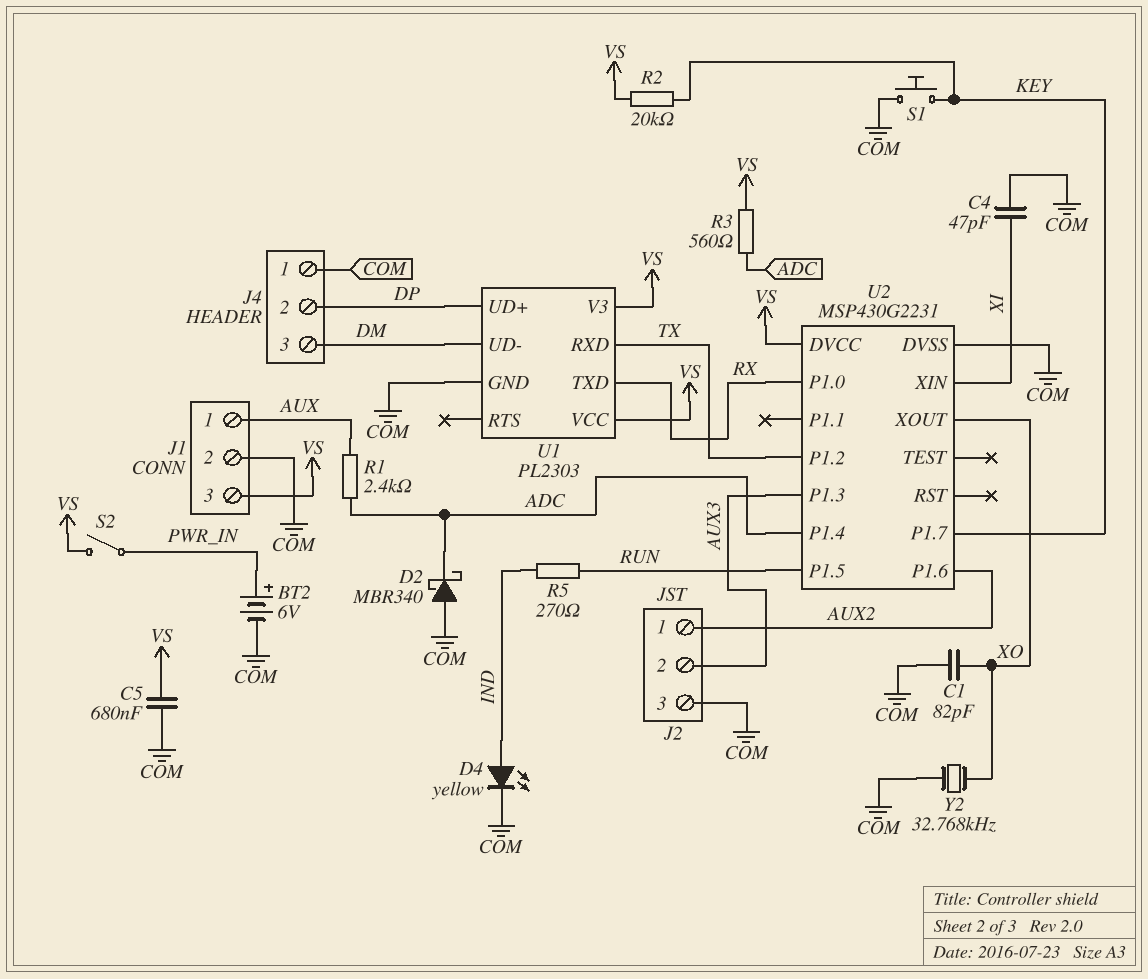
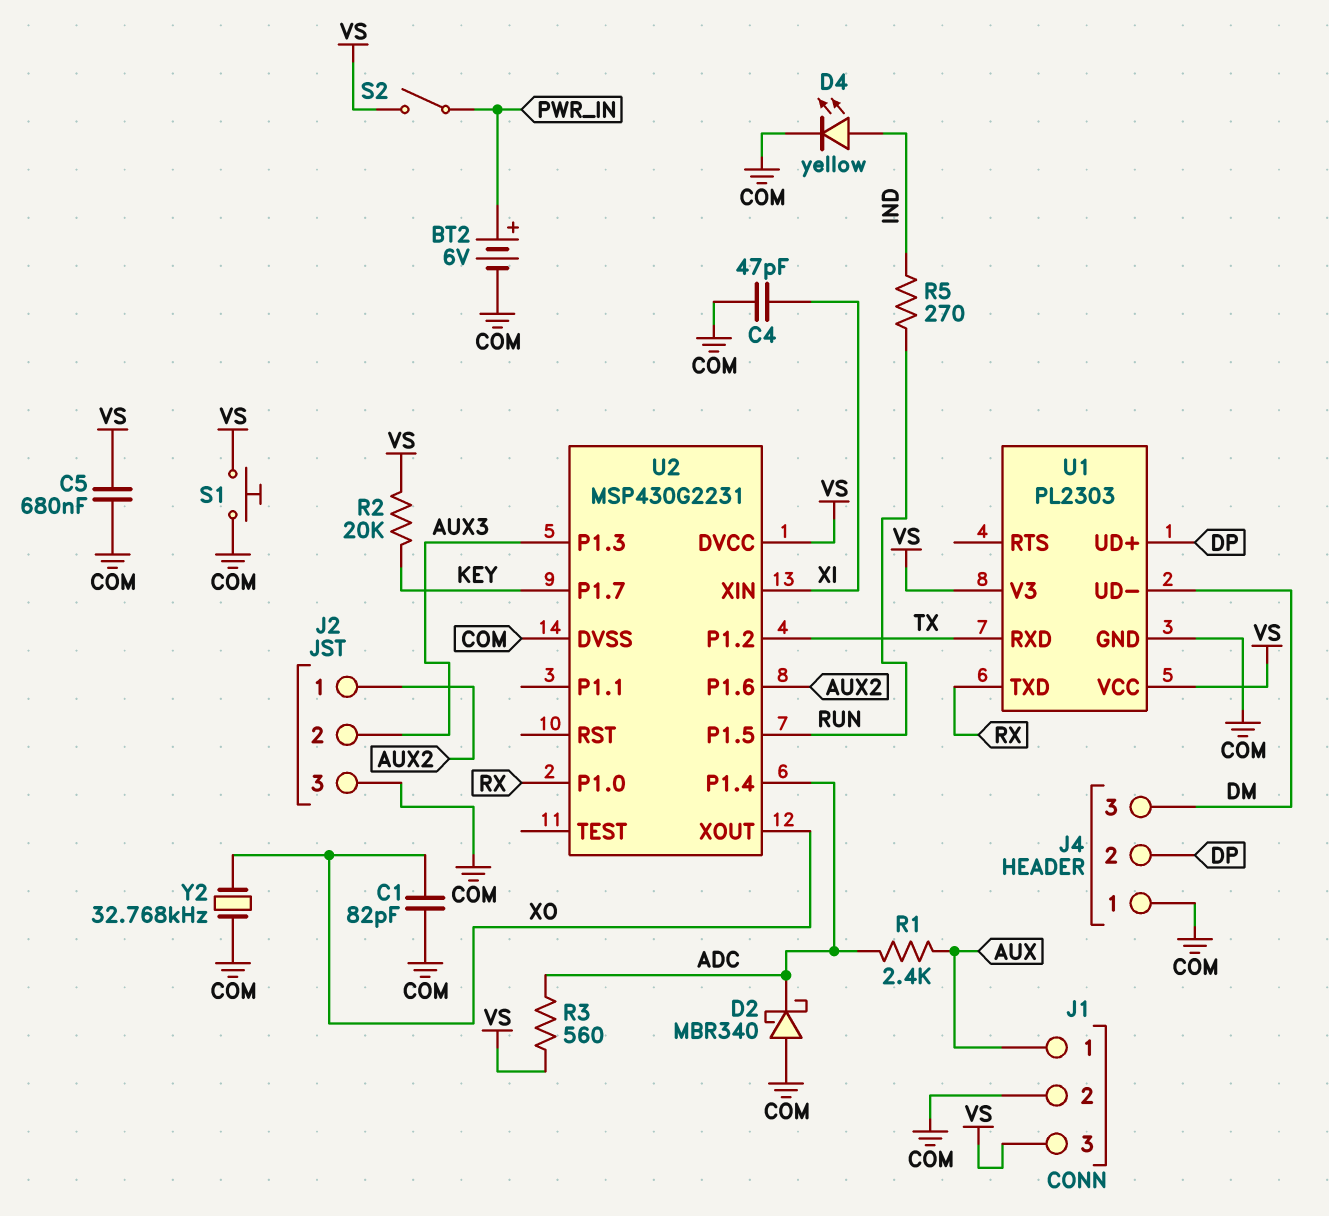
S1: button (COM, KEY) -> button (COM, VS)

